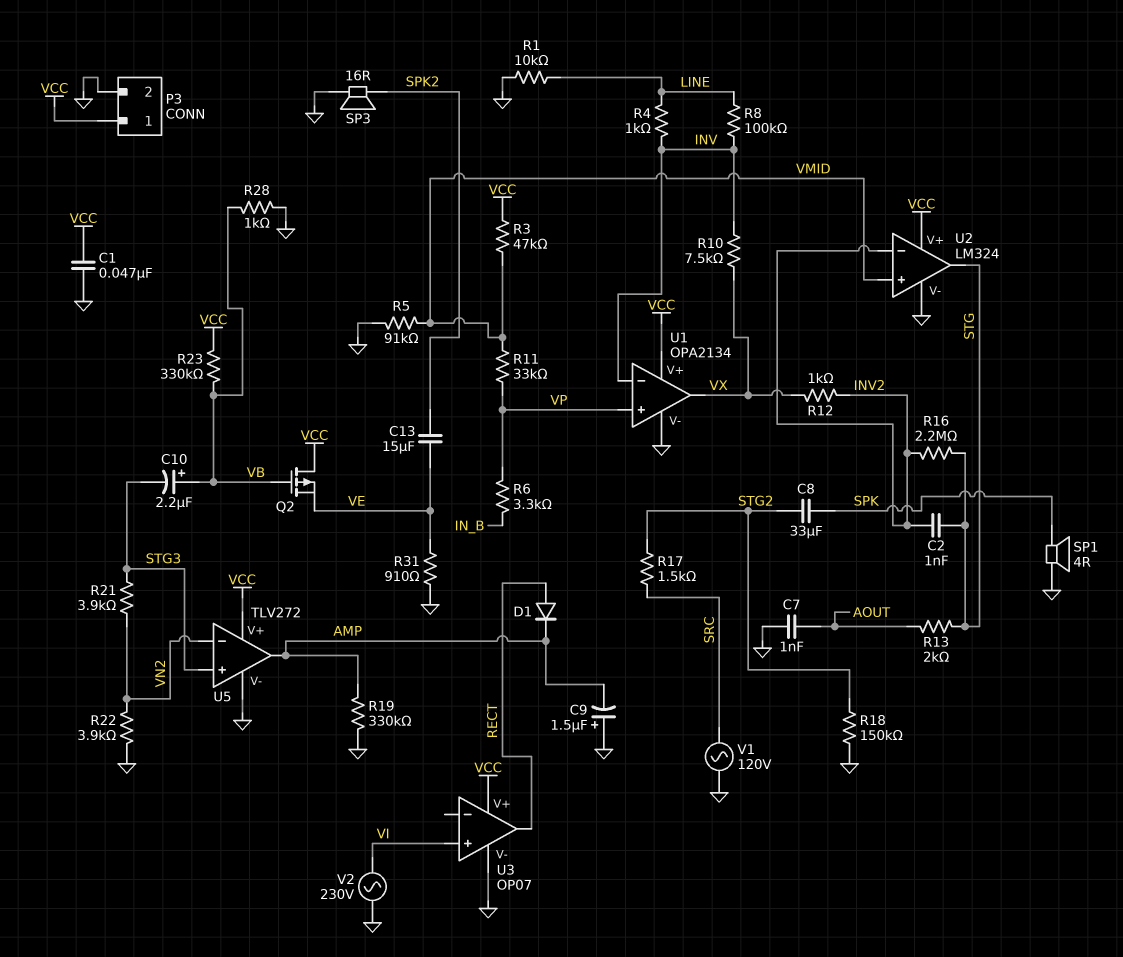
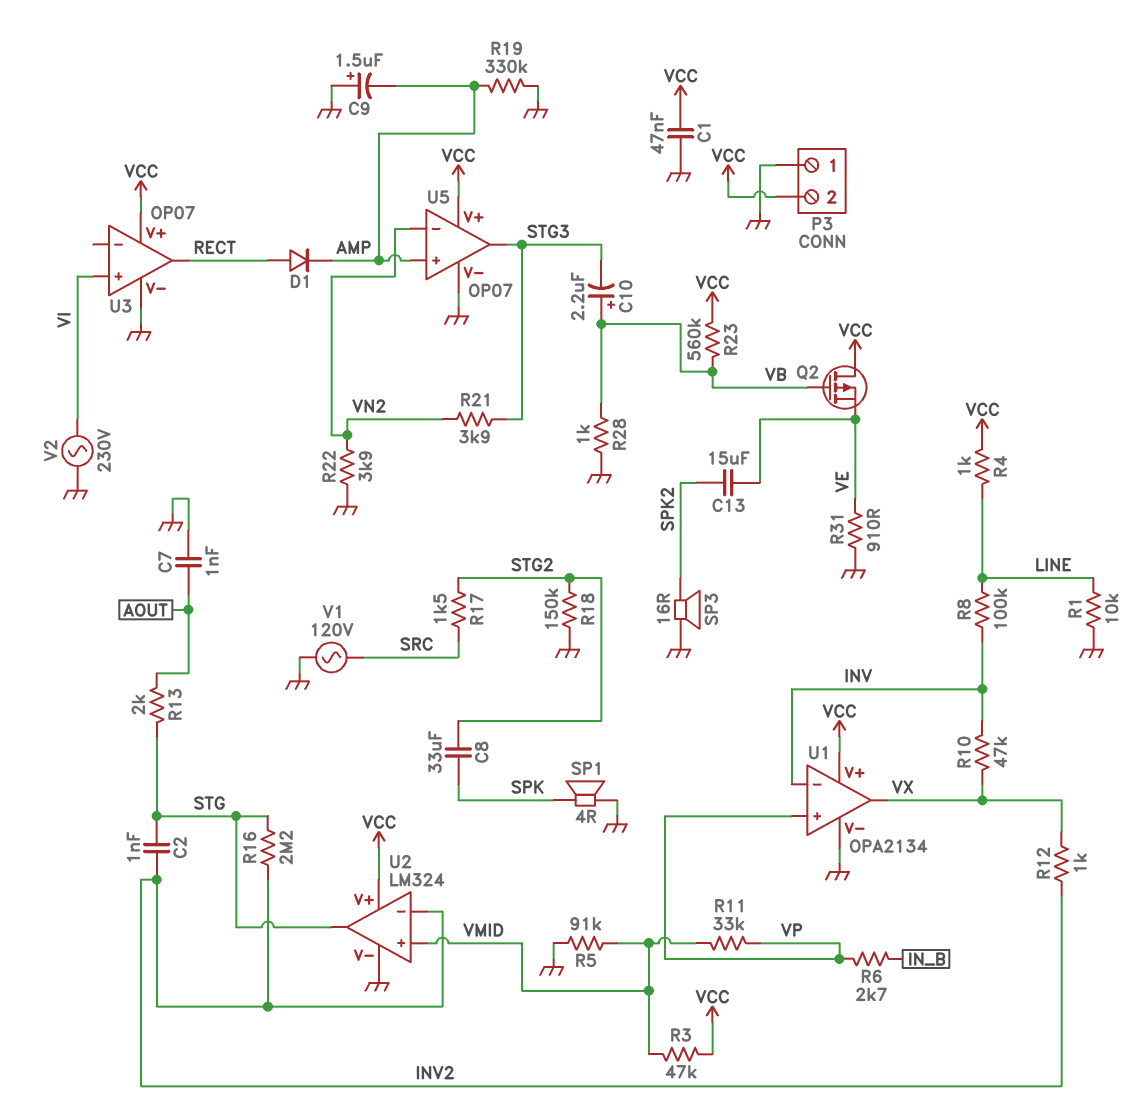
P3 pin 1: VCC -> GND
P3 pin 2: GND -> VCC
R4: 1k (INV, LINE) -> 1k (LINE, VCC)
R6: 3.3k (IN_B, VP) -> 2.7k (IN_B, VP)
R10: 7.5k (INV, VX) -> 47k (INV, VX)
R23: 330k (VB, VCC) -> 560k (VB, VCC)
U5: TLV272 -> OP07
U5 pin in+: STG3 -> AMP
U5 pin out: AMP -> STG3

